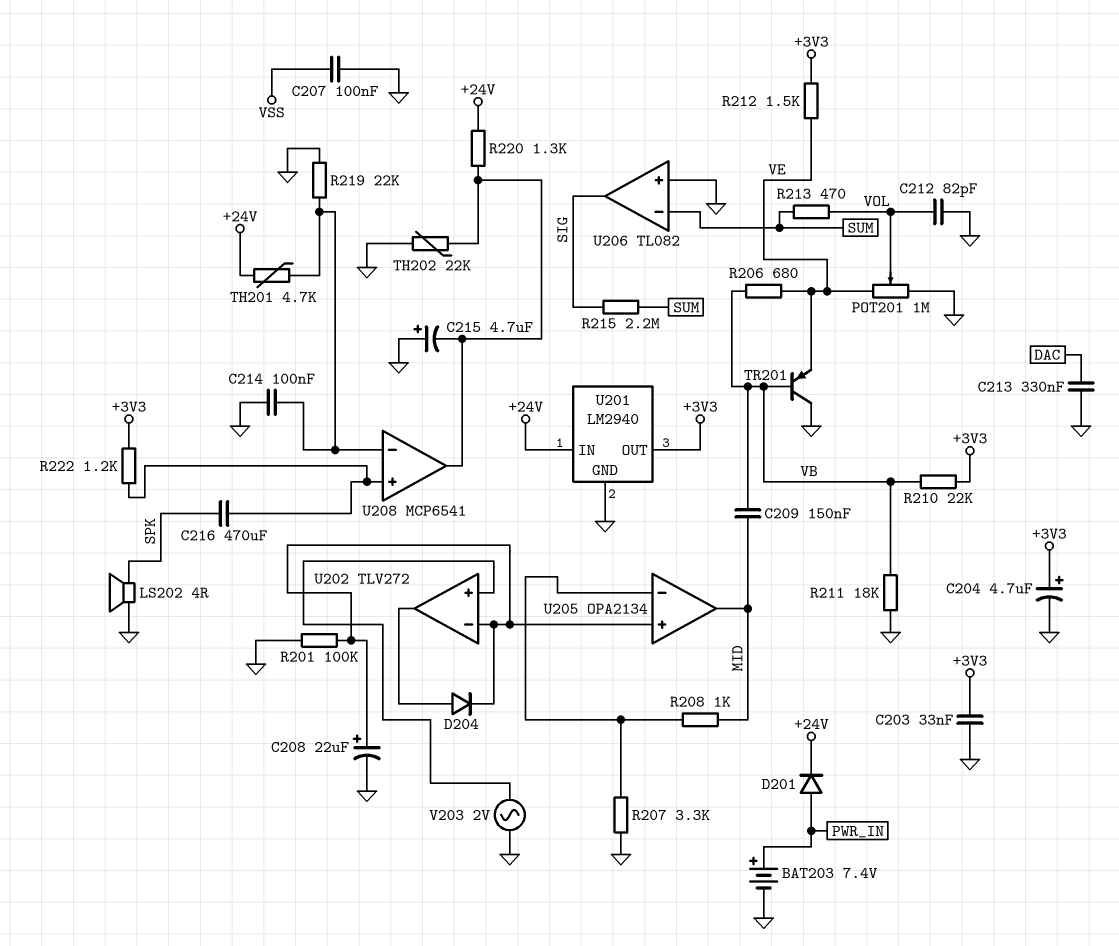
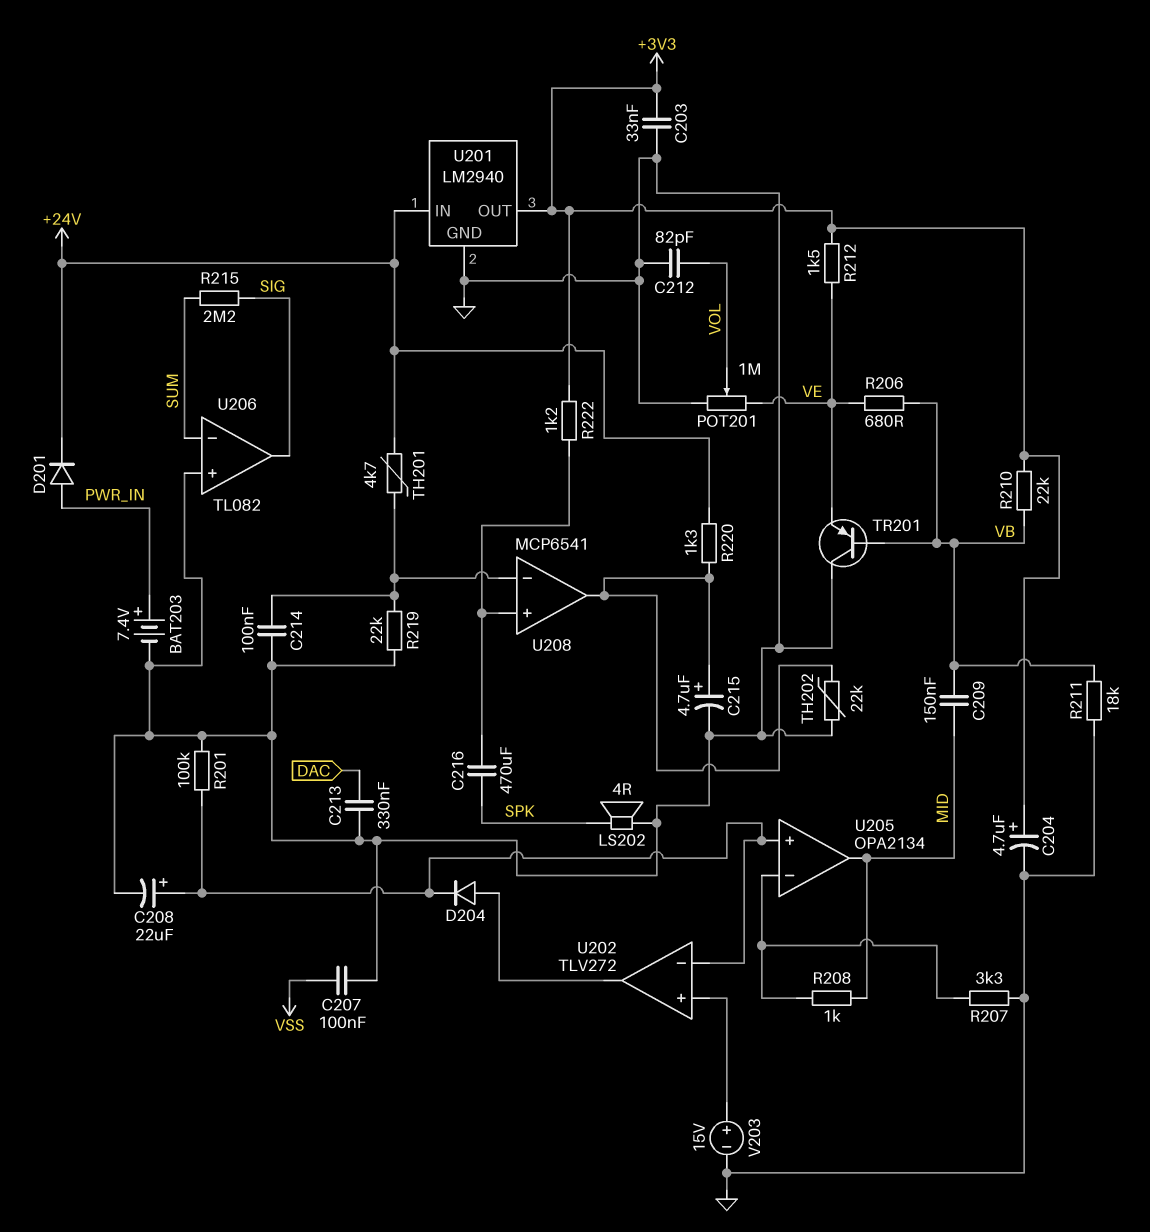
C215: 4.7uF (plus GND, minus U208/out) -> 4.7uF (plus U208/out, minus GND)
R213: 470 (SUM, VOL) -> none
V203: AC 2V (GND, U202/in+) -> 15V (plus U202/in+, minus GND)

